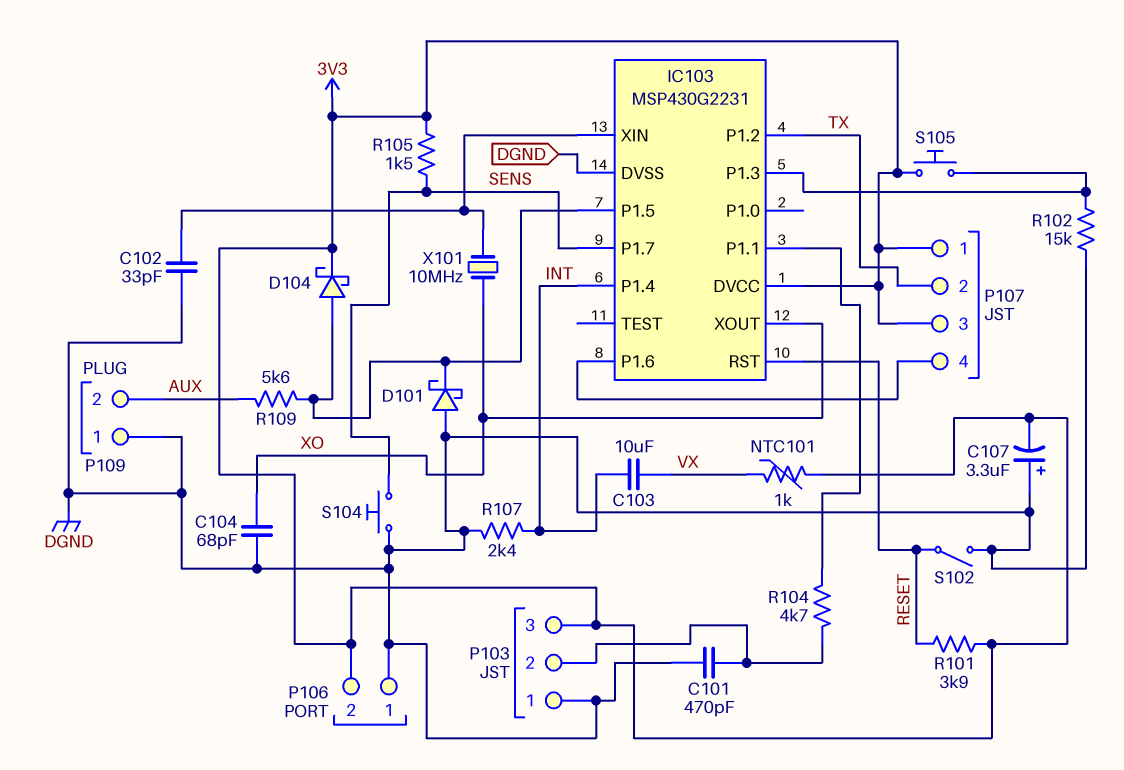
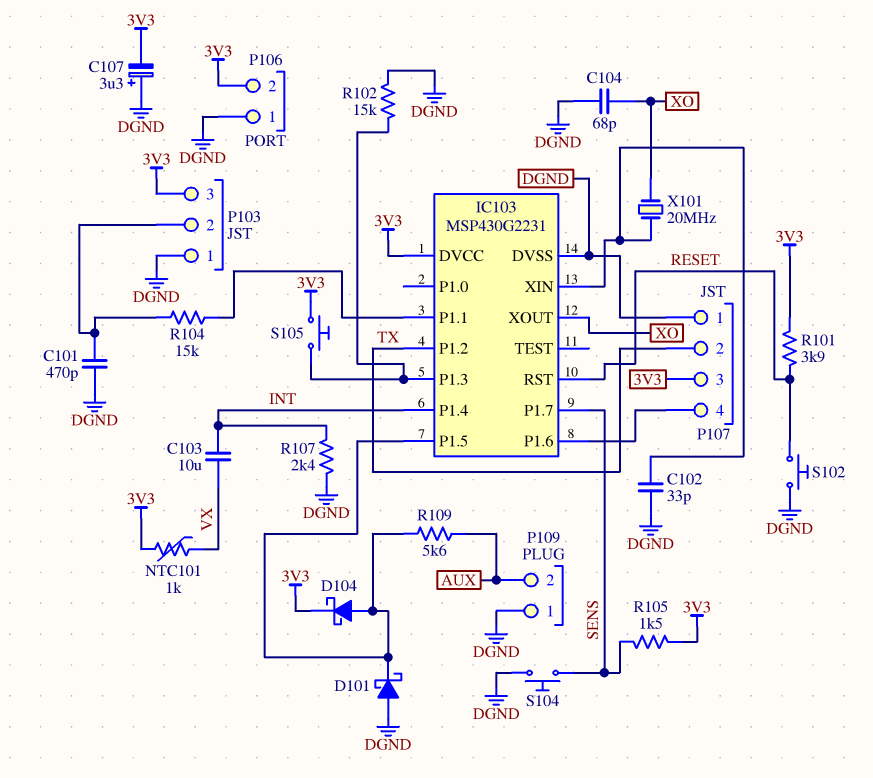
P107 pin 1: 3V3 -> DGND
R104: 4.7k (IC103/P1.1, P103/2) -> 15k (IC103/P1.1, P103/2)
S102: switch (DGND, RESET) -> button (DGND, RESET)
X101: 10MHz (IC103/XIN, XO) -> 20MHz (IC103/XIN, XO)

